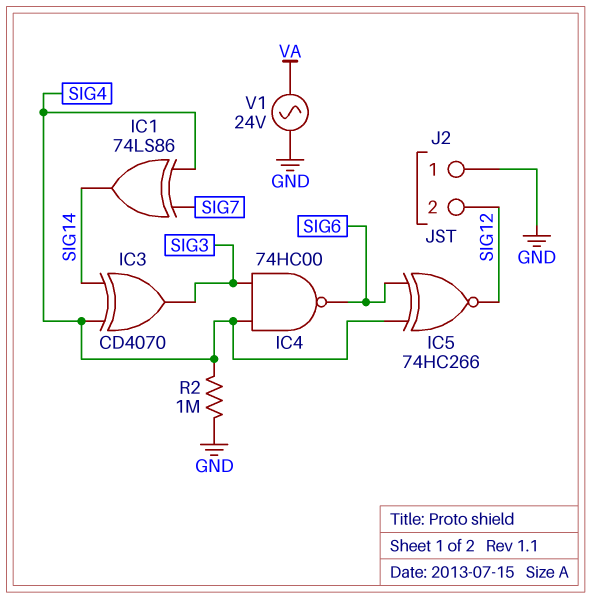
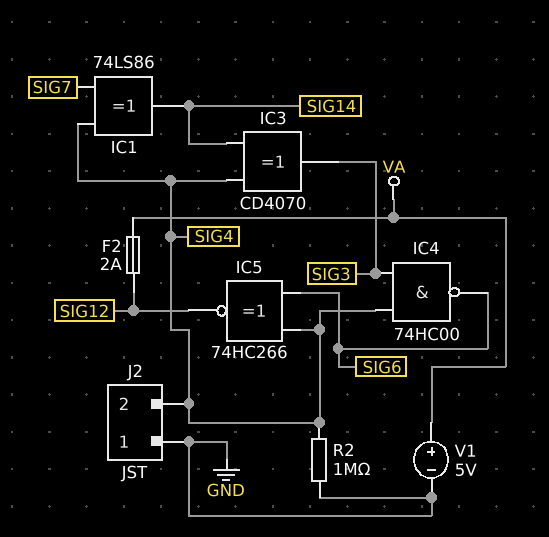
F2: none -> 2A (SIG12, VA)
J2 pin 2: SIG12 -> SIG4
V1: AC 24V (GND, VA) -> 5V (plus VA, minus GND)

